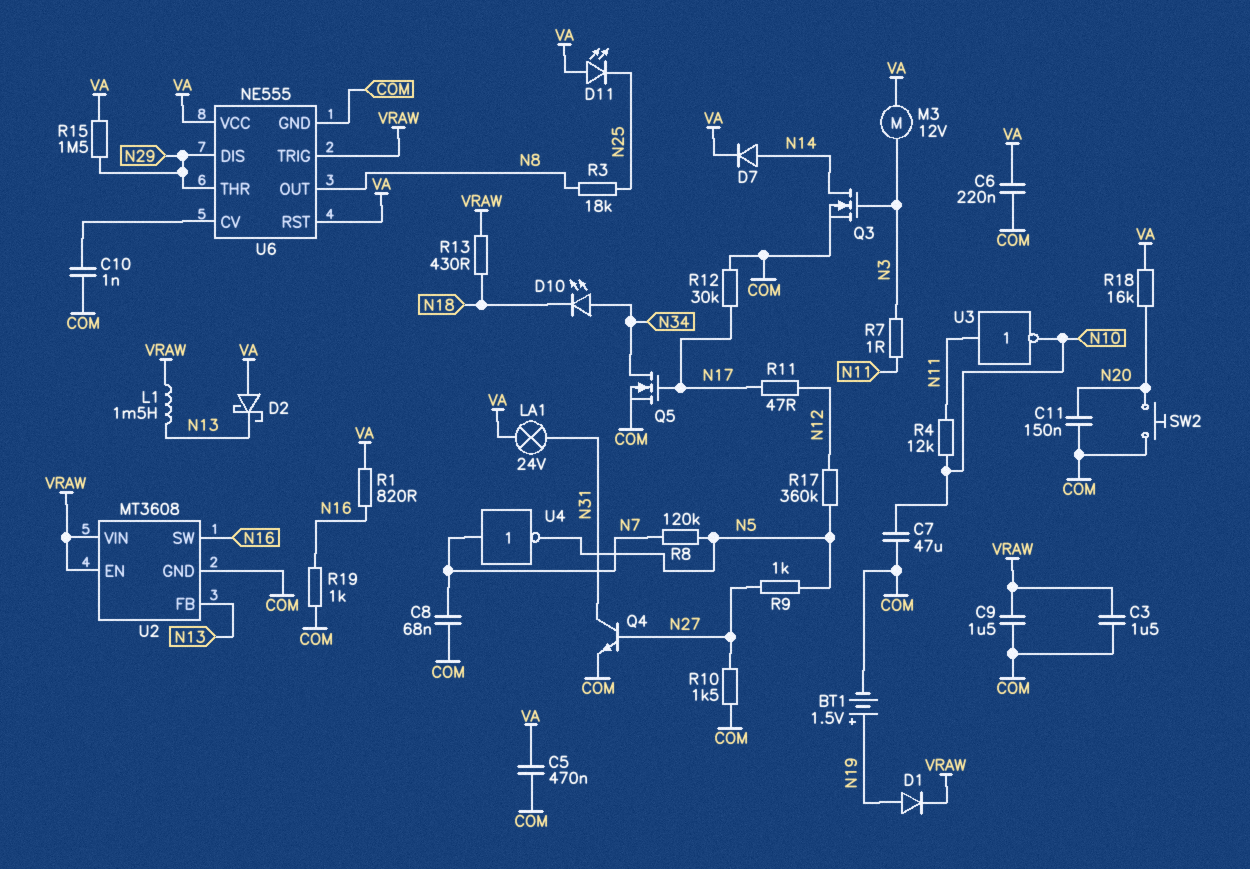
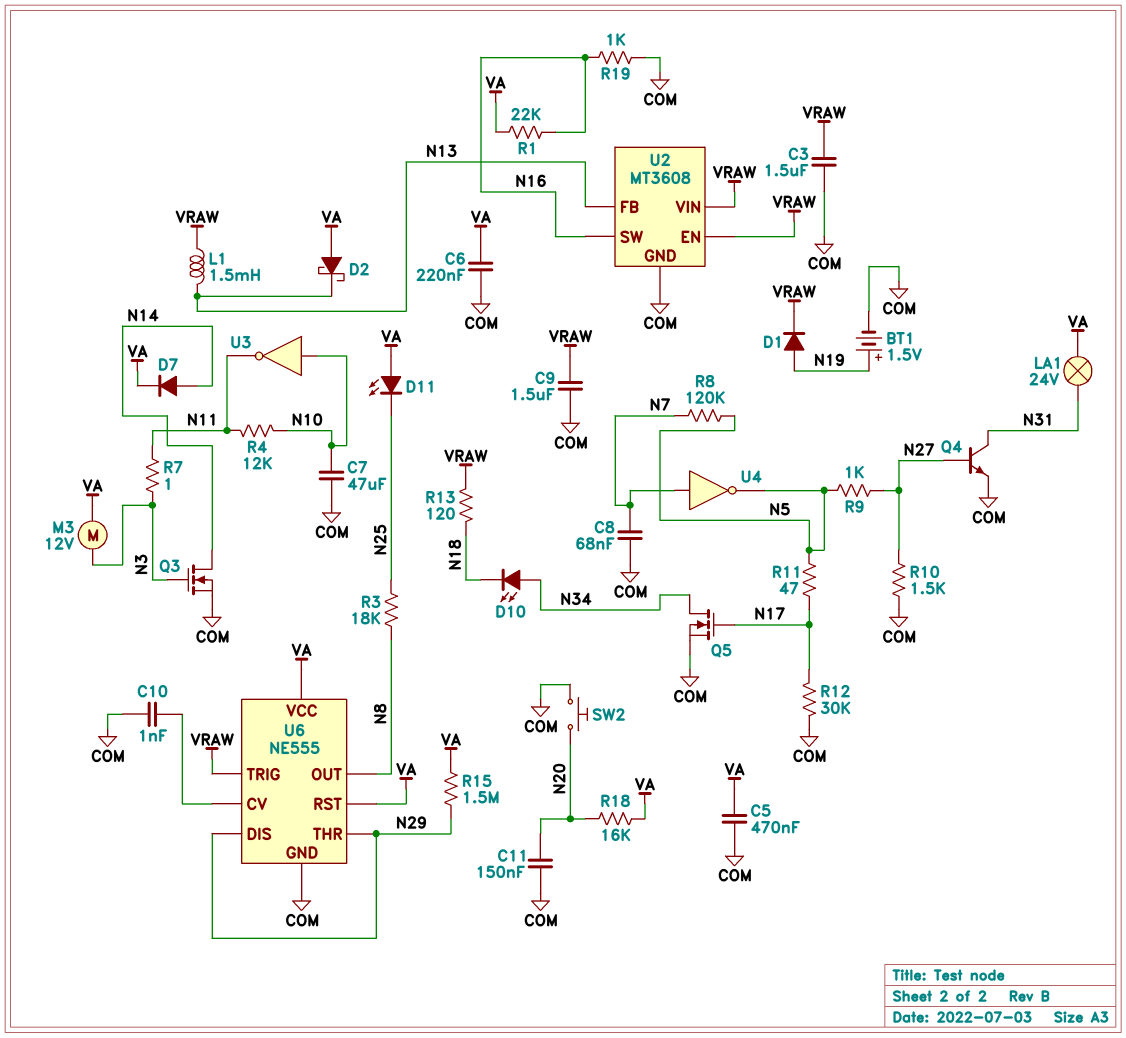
R1: 820 (N16, VA) -> 22k (N16, VA)
R11: 47 (N12, N17) -> 47 (N5, N17)
R13: 430 (N18, VRAW) -> 120 (N18, VRAW)
R17: 360k (N5, N12) -> none
U3: NOT (in N11, out N10) -> NOT (in N10, out N11)

